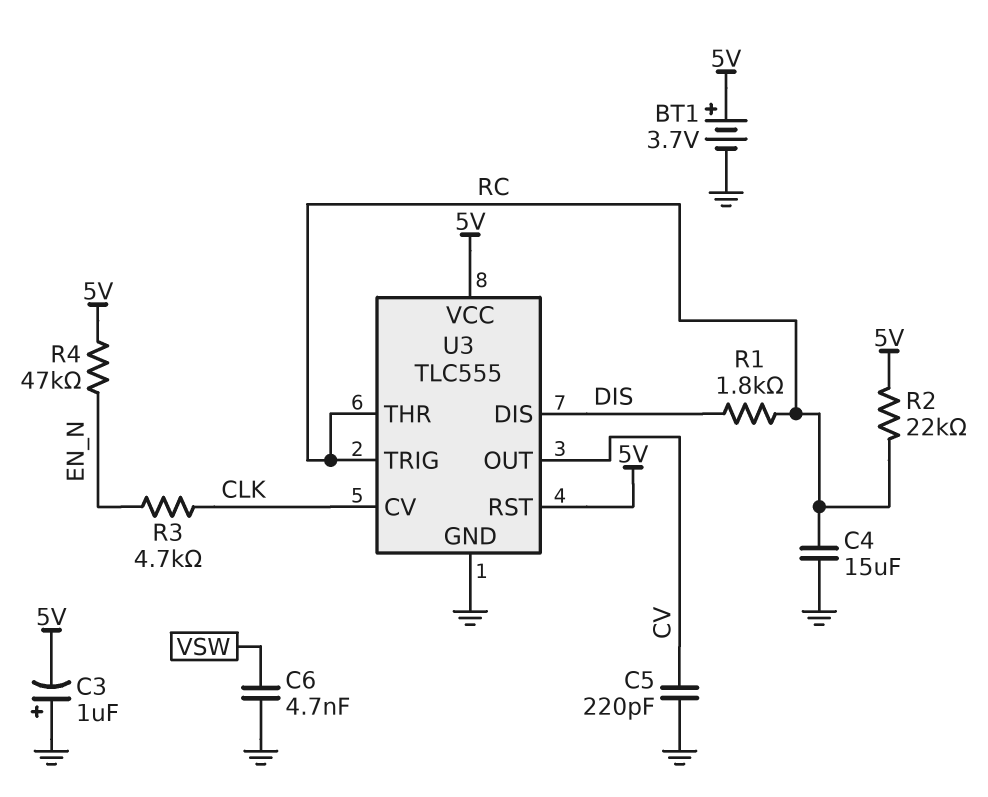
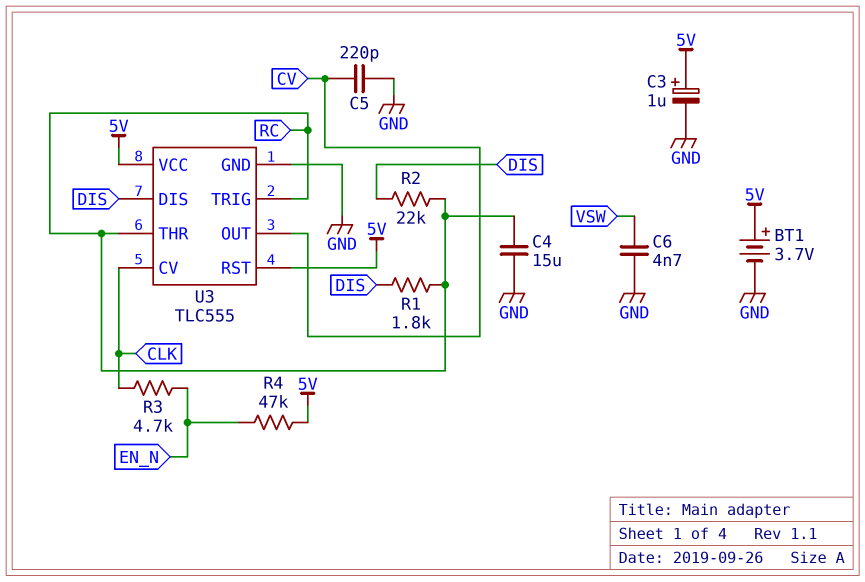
C3: 1uF (plus GND, minus 5V) -> 1uF (plus 5V, minus GND)
R2: 22k (5V, RC) -> 22k (DIS, RC)

